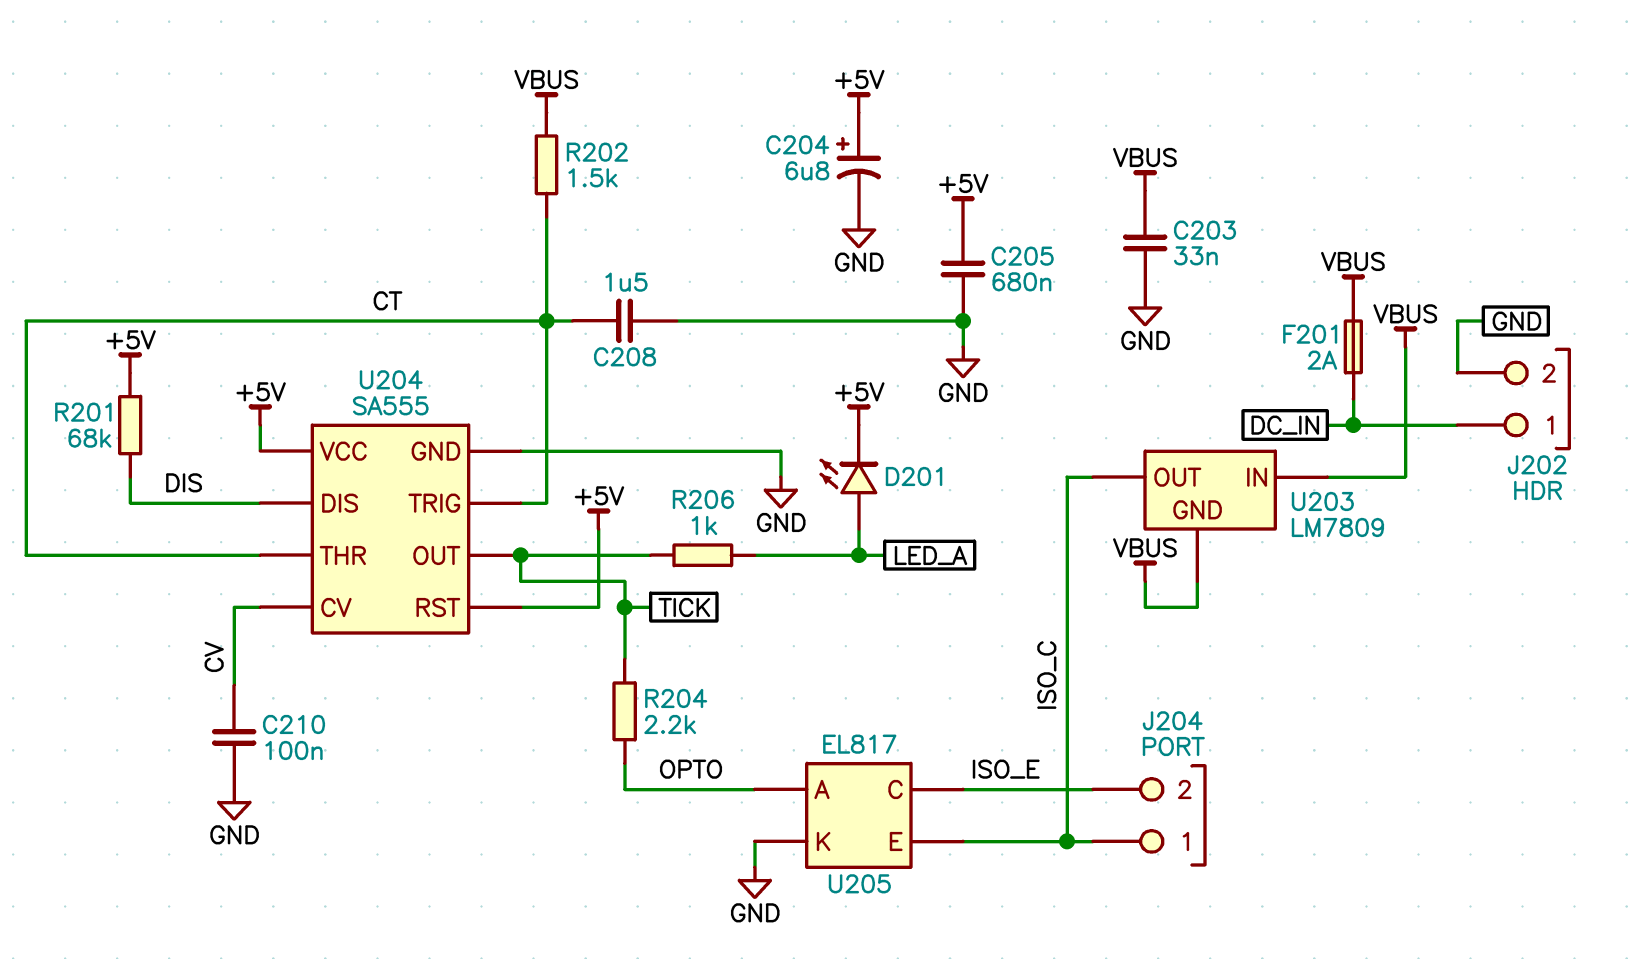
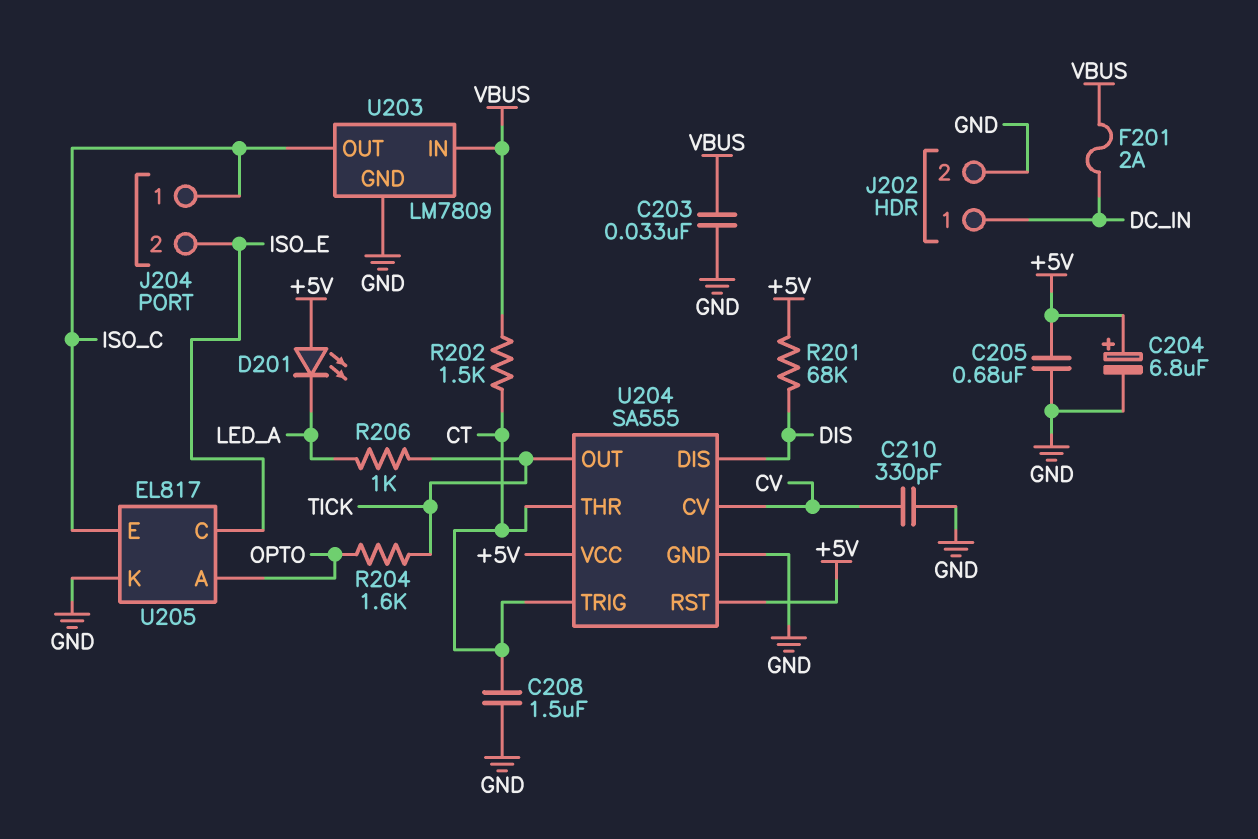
C210: 100nF (CV, GND) -> 330pF (CV, GND)
D201: LED (A LED_A, K +5V) -> LED (A +5V, K LED_A)
R204: 2.2k (OPTO, TICK) -> 1.6k (OPTO, TICK)
U203 pin GND: VBUS -> GND

